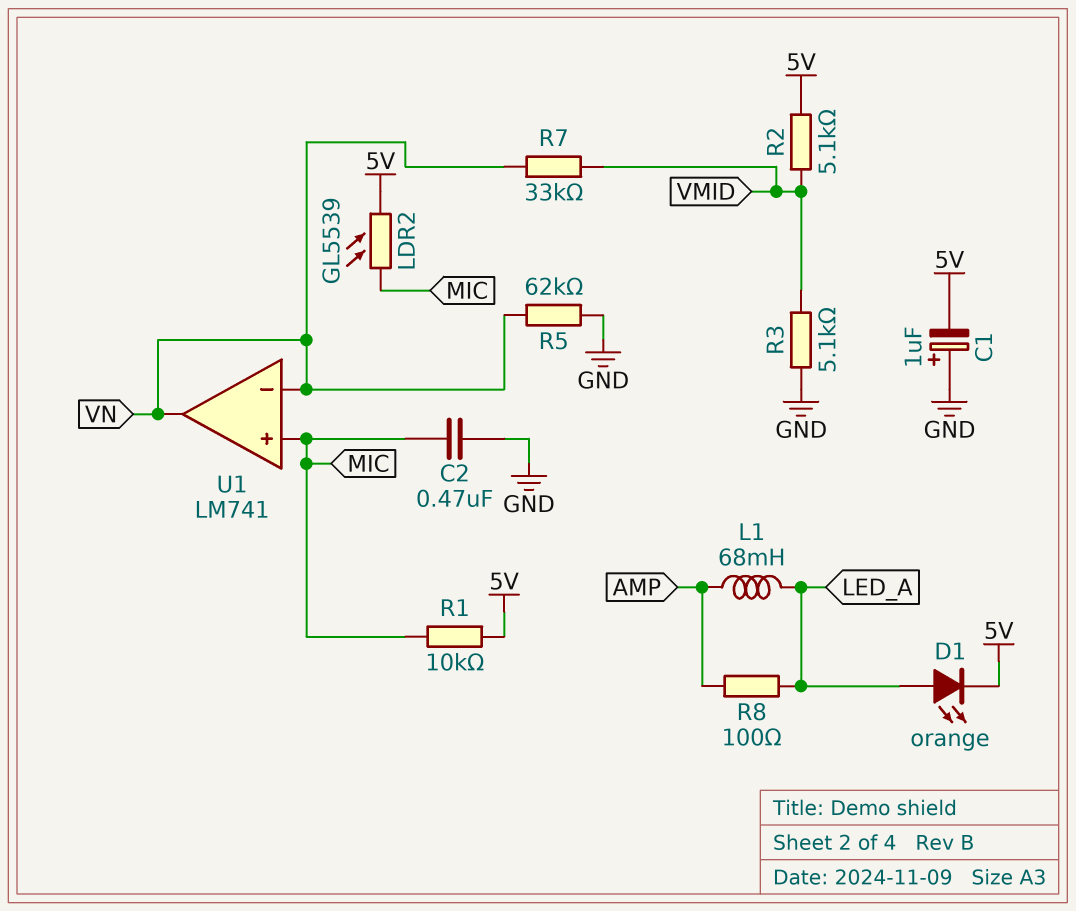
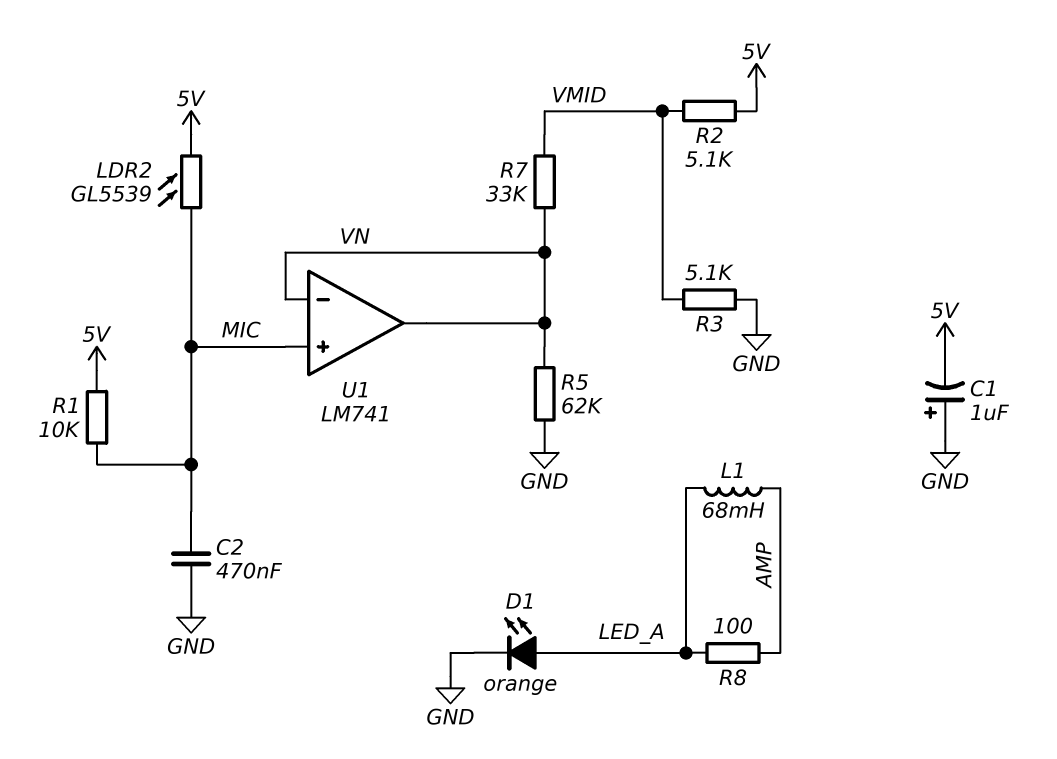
D1: LED orange (A LED_A, K 5V) -> LED orange (A LED_A, K GND)

